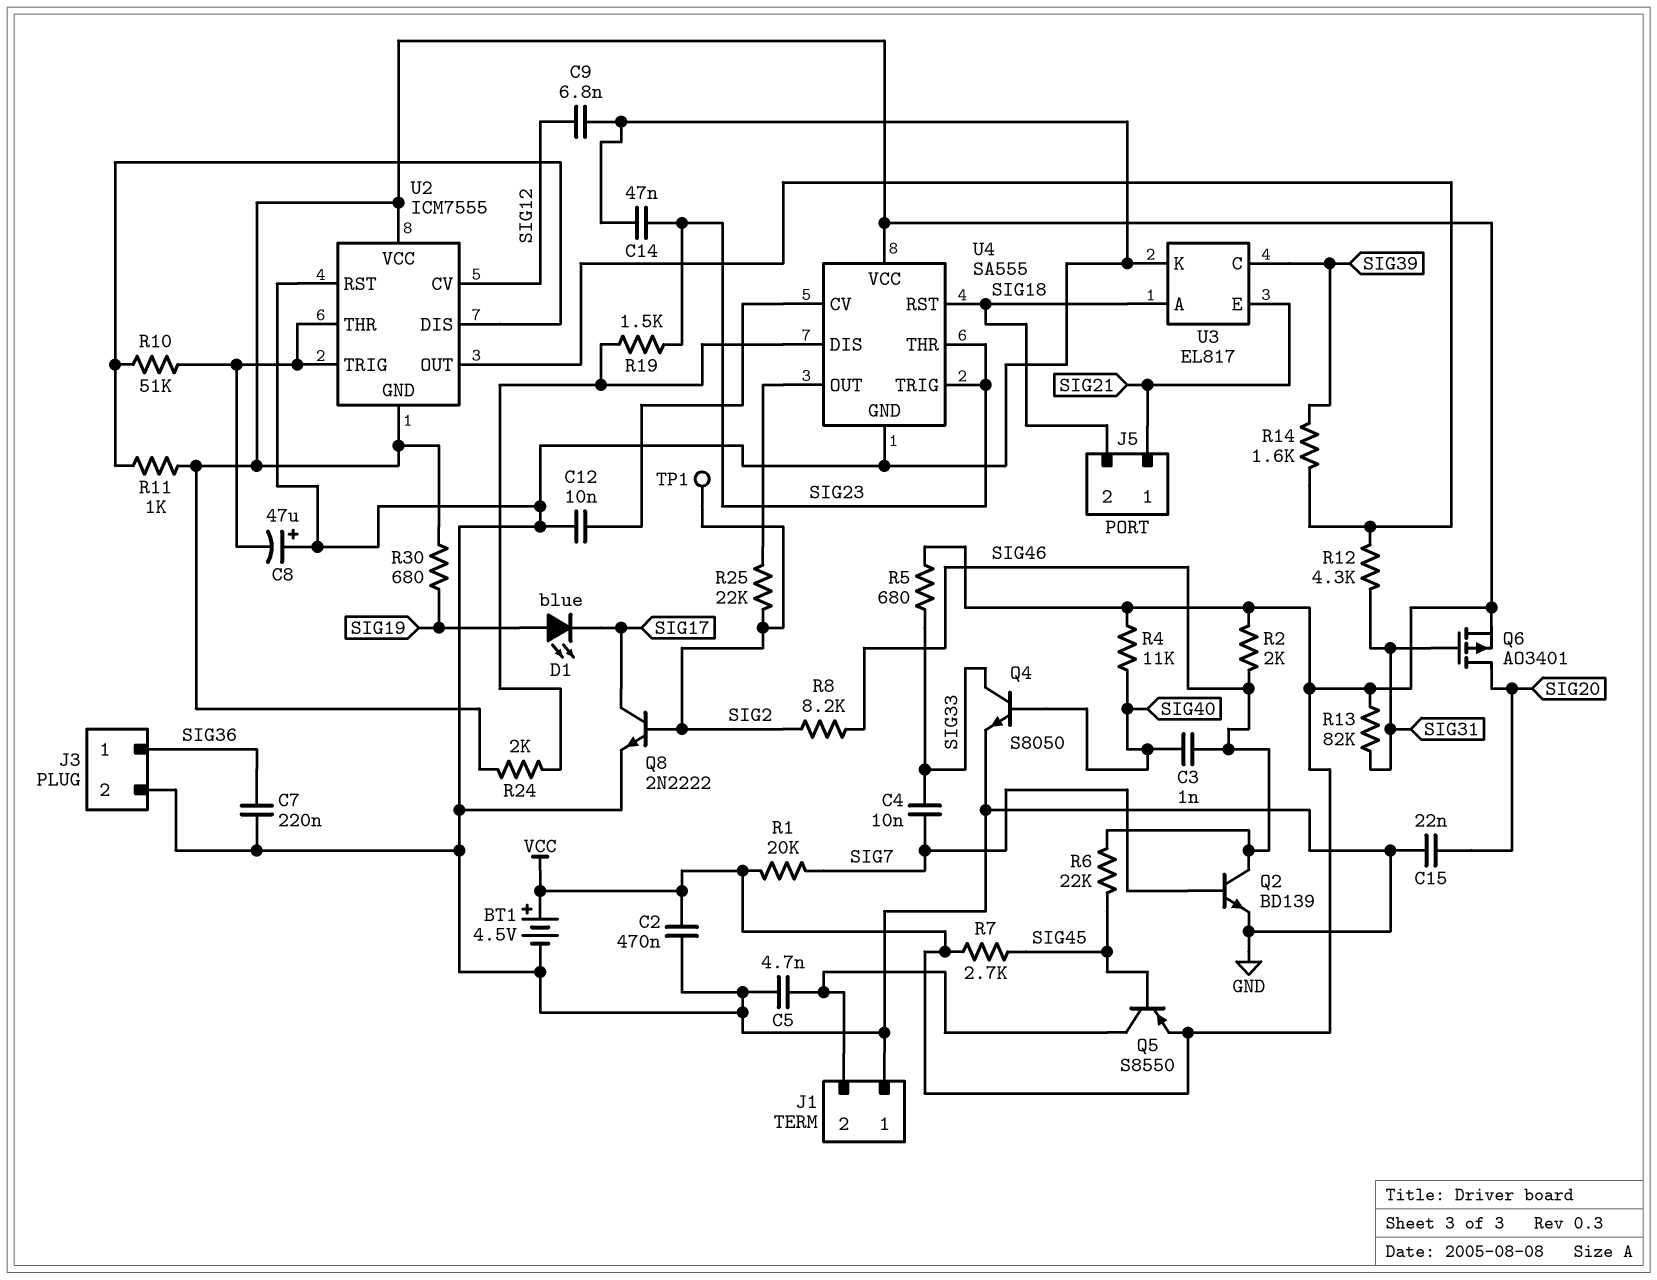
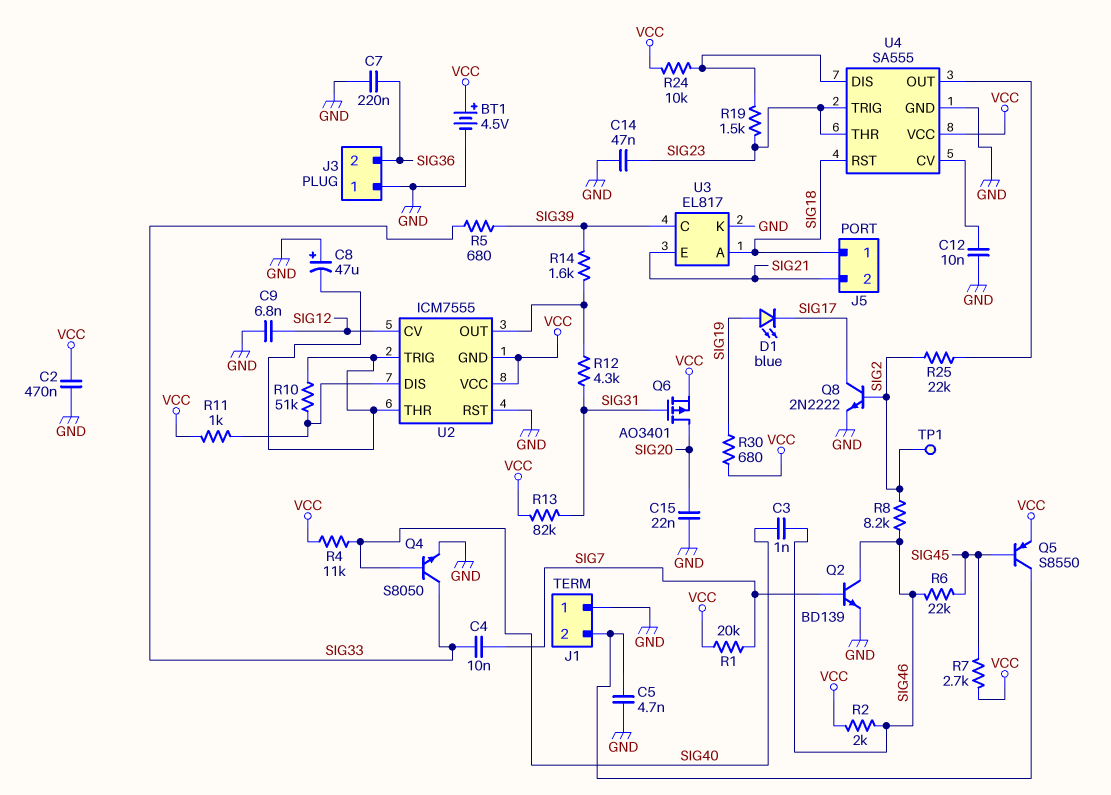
J3 pin 1: SIG36 -> GND
J3 pin 2: GND -> SIG36
J5 pin 1: SIG21 -> SIG18
J5 pin 2: SIG18 -> SIG21
R5: 680 (SIG33, VCC) -> 680 (SIG33, SIG39)
R24: 2k (U4/DIS, VCC) -> 10k (U4/DIS, VCC)

